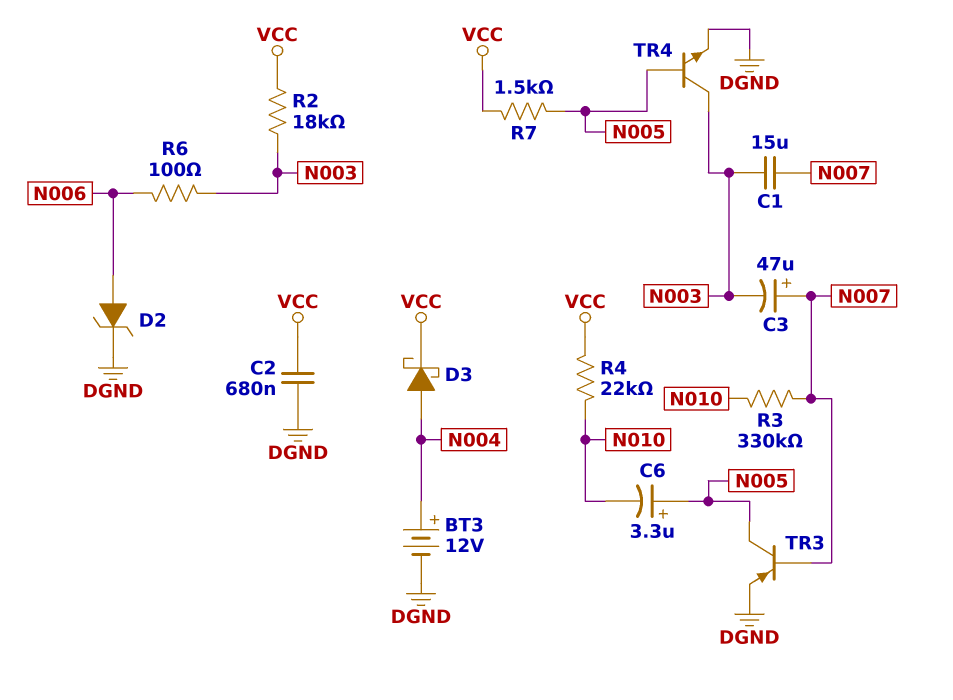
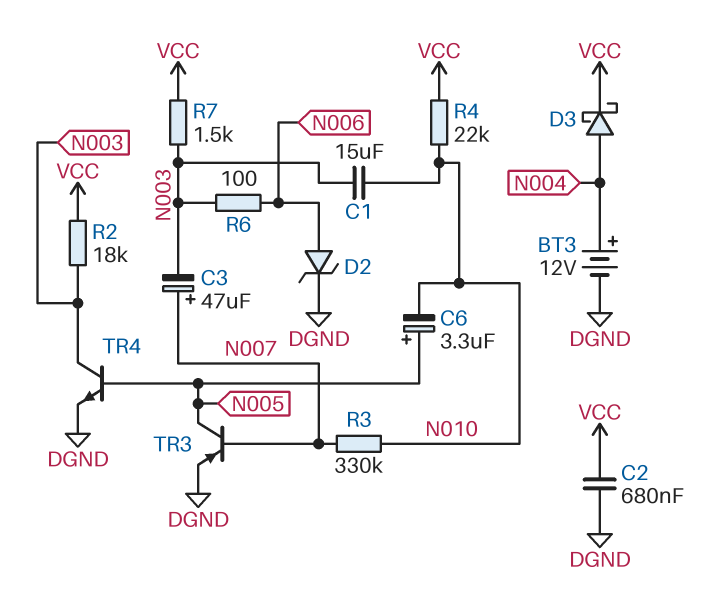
C1: 15uF (N003, N007) -> 15uF (N003, N010)
R7: 1.5k (N005, VCC) -> 1.5k (N003, VCC)

